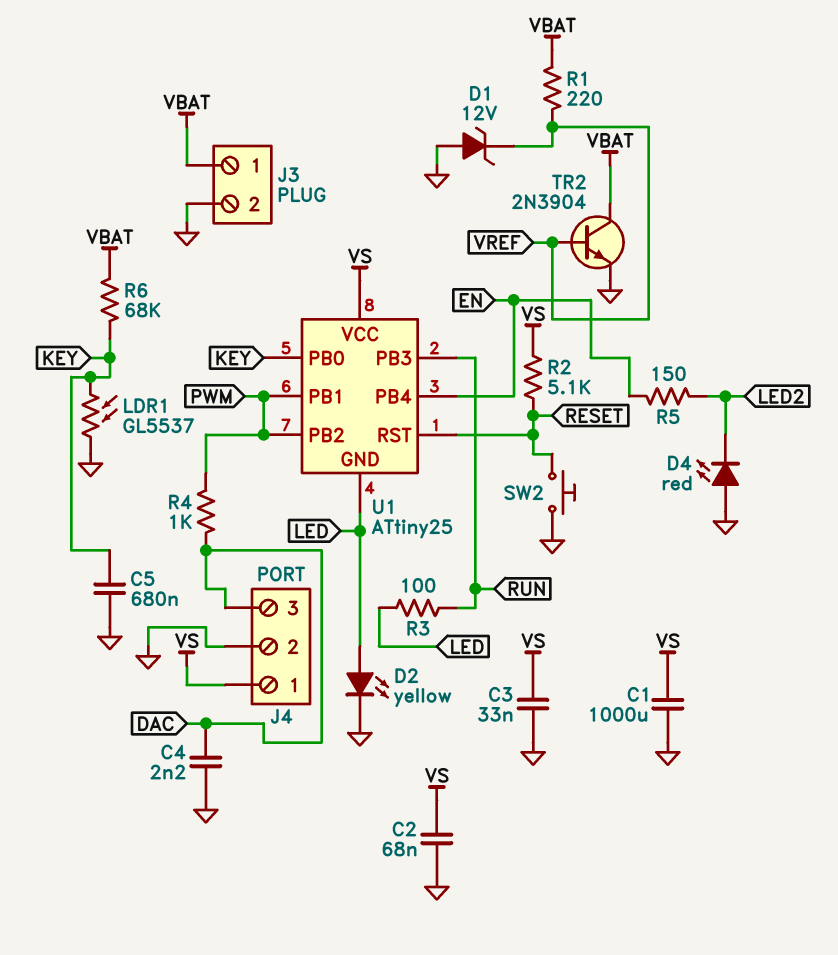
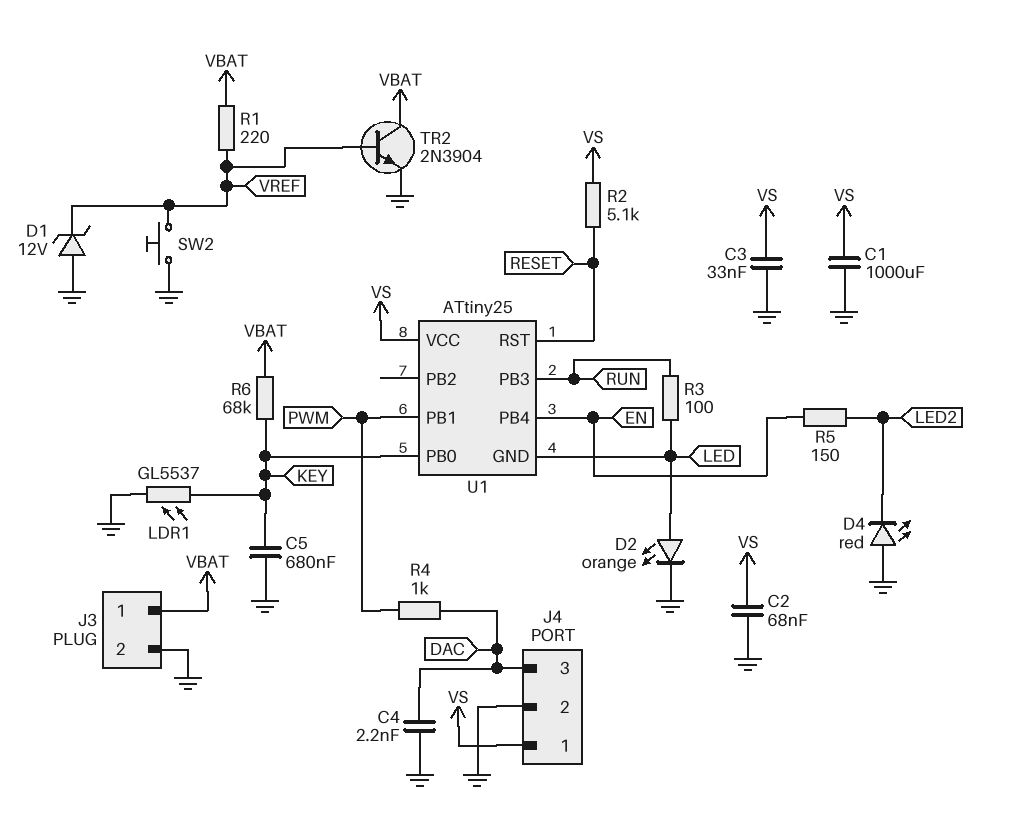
D2: LED yellow (A LED, K GND) -> LED orange (A LED, K GND)
SW2: button (GND, RESET) -> button (GND, VREF)
U1 pin PB2: PWM -> none

